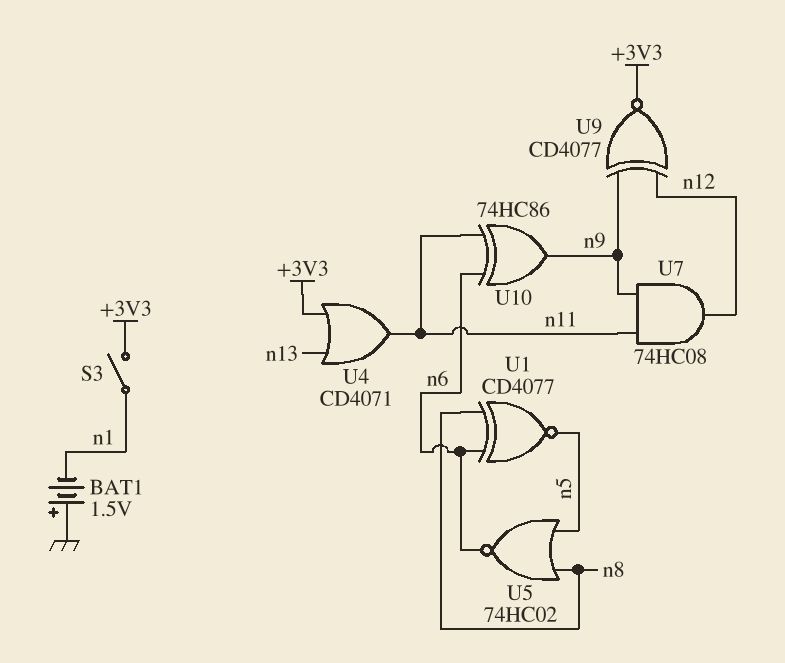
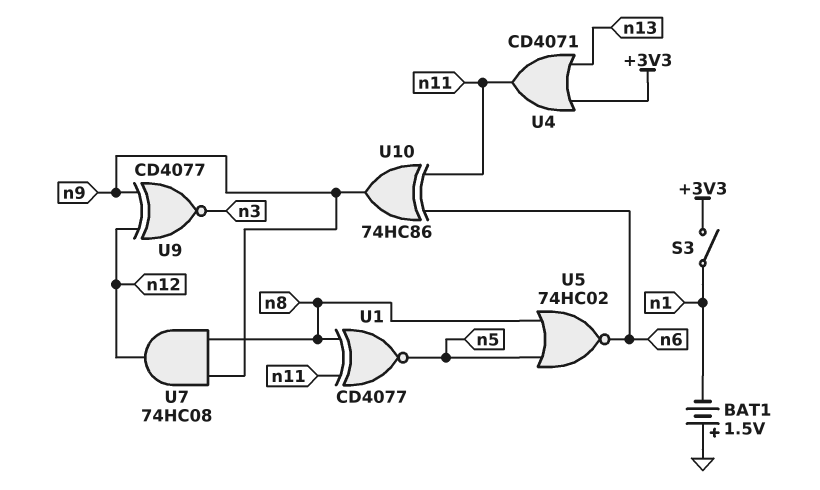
U1: XNOR CD4077 (in n6, in n8, out n5) -> XNOR CD4077 (in n8, in n11, out n5)
U7: AND 74HC08 (in n9, in n11, out n12) -> AND 74HC08 (in n8, in n9, out n12)
U9: XNOR CD4077 (in n9, in n12, out +3V3) -> XNOR CD4077 (in n9, in n12, out n3)

